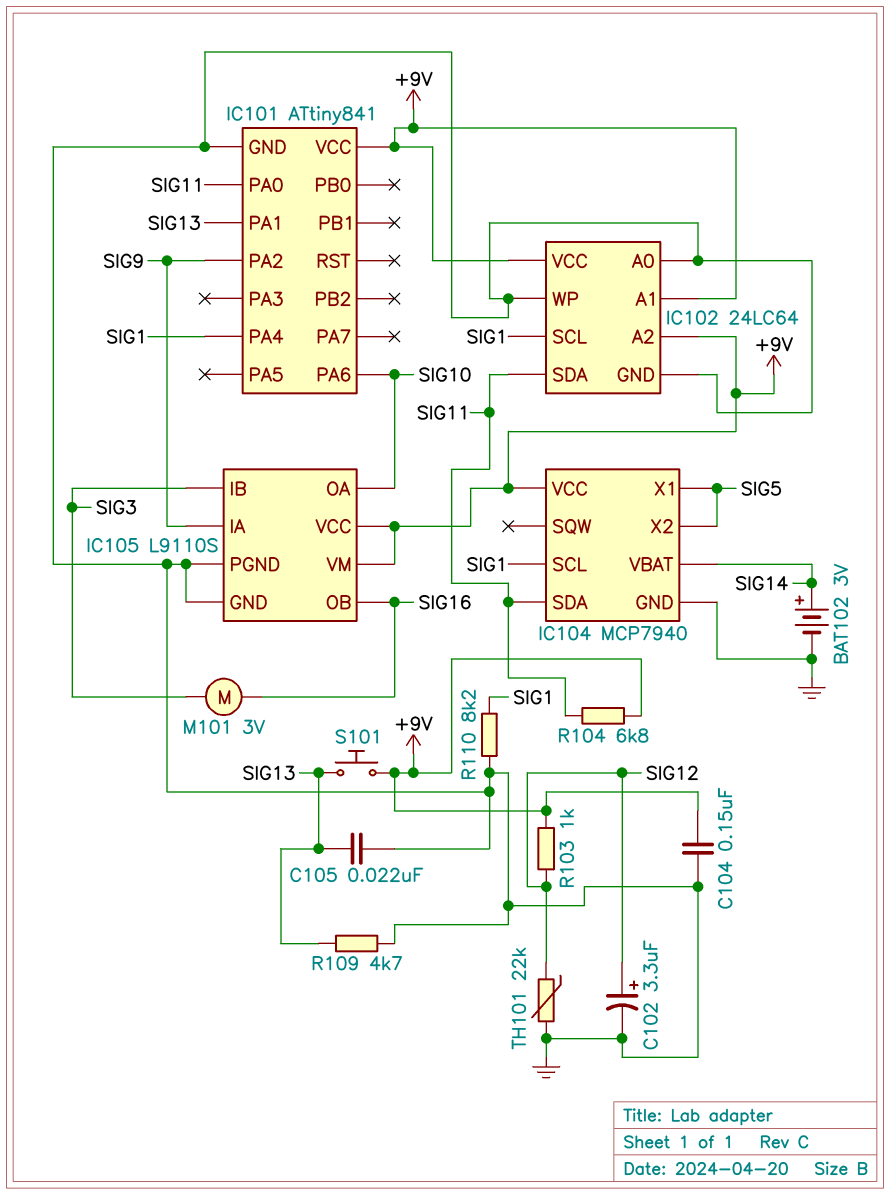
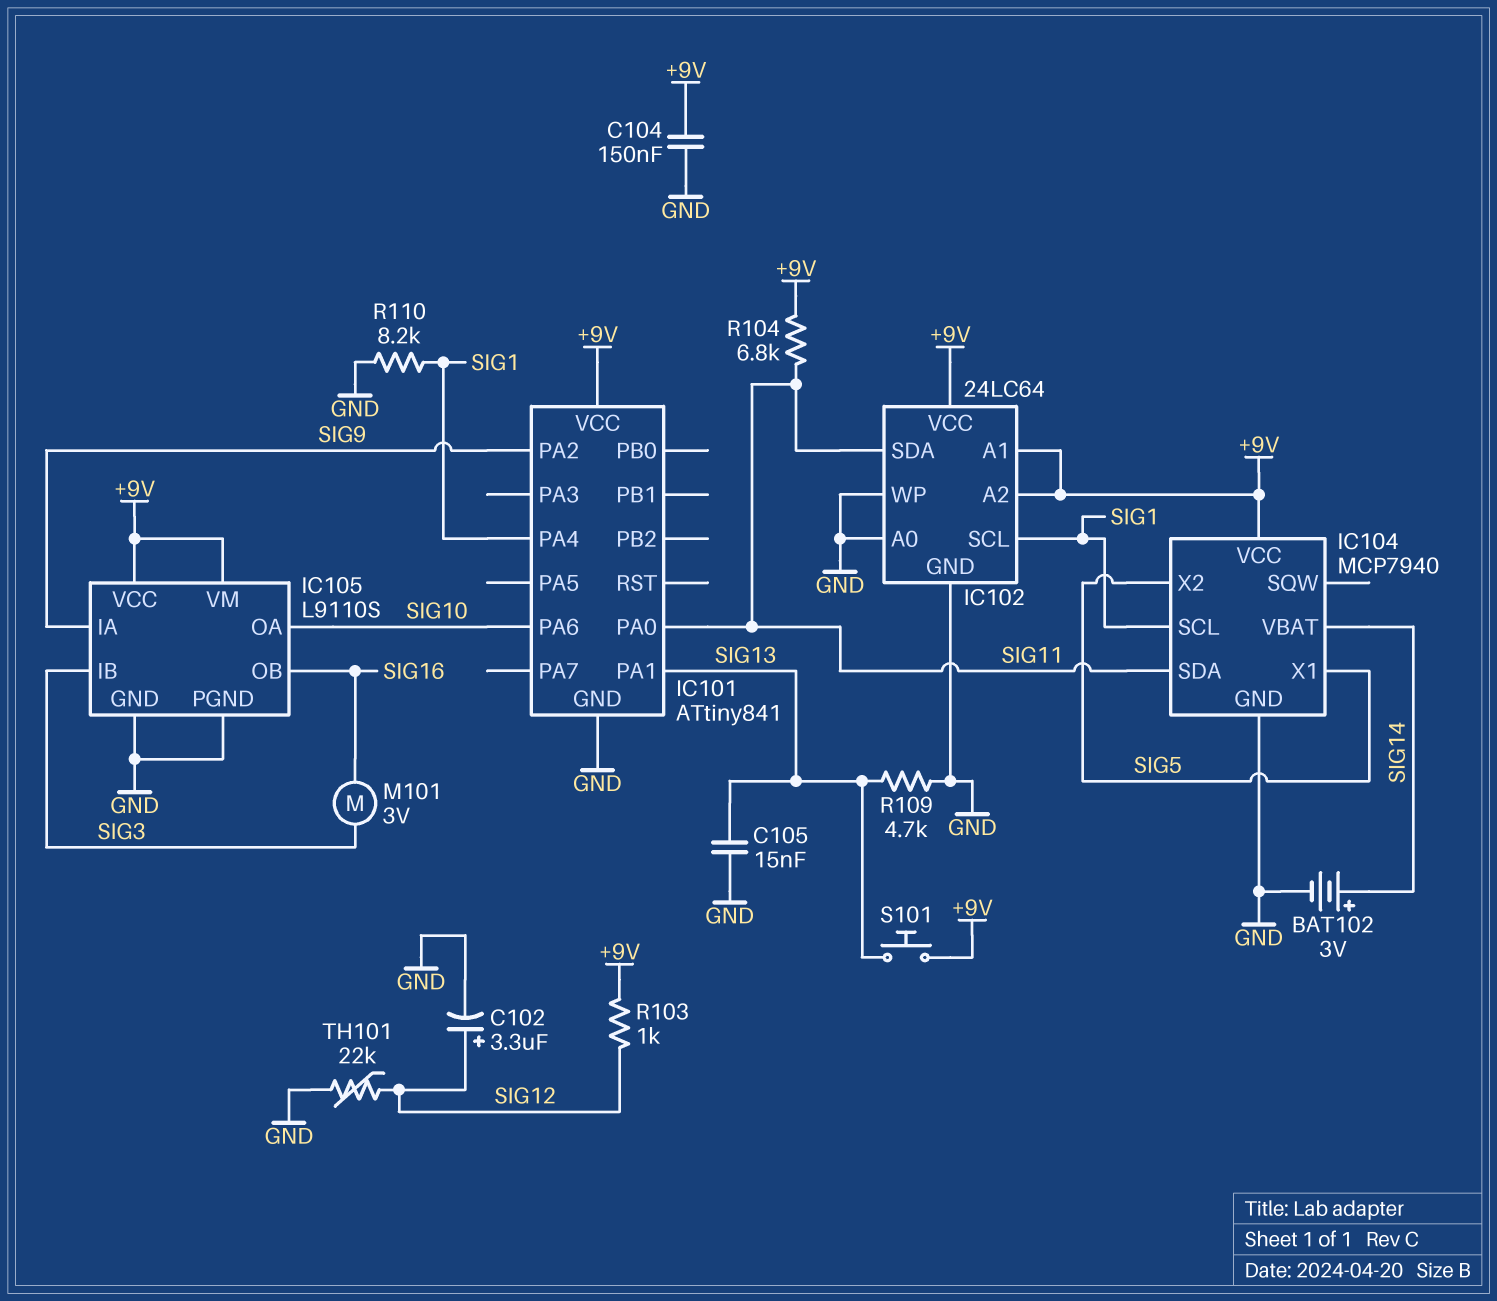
C105: 22nF (GND, SIG13) -> 15nF (GND, SIG13)

